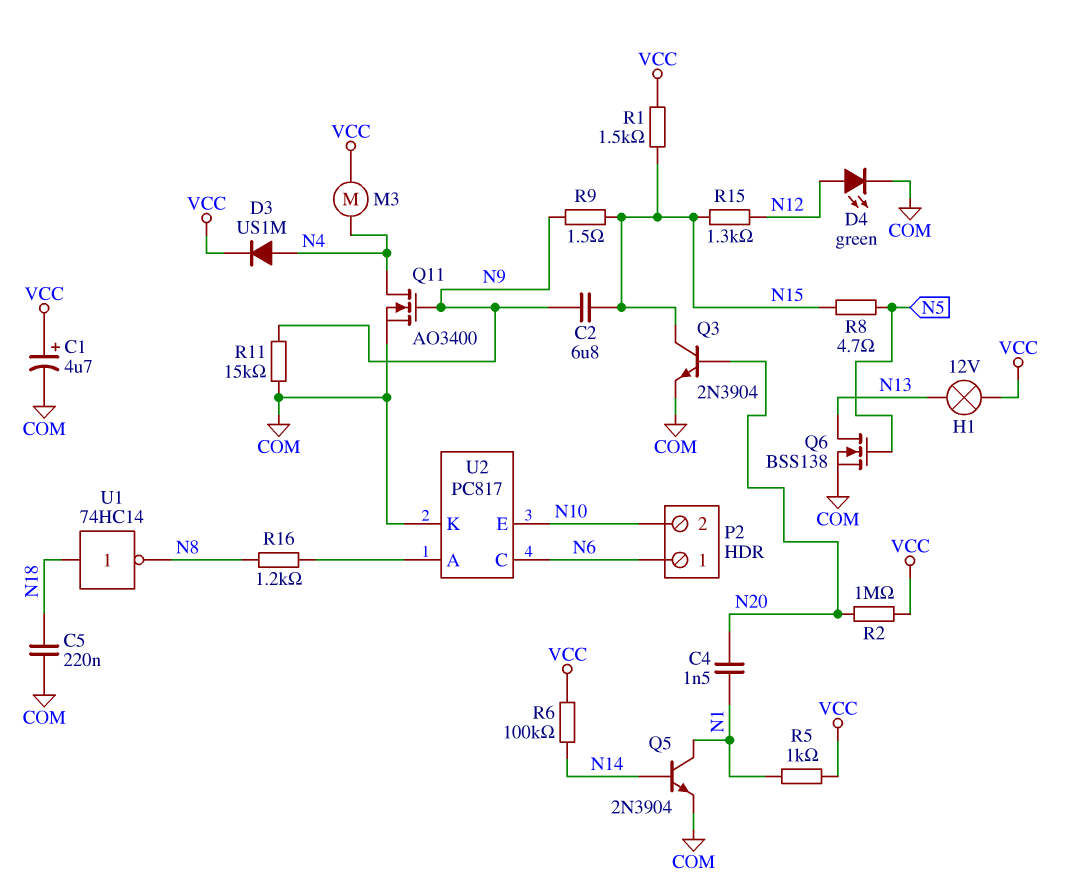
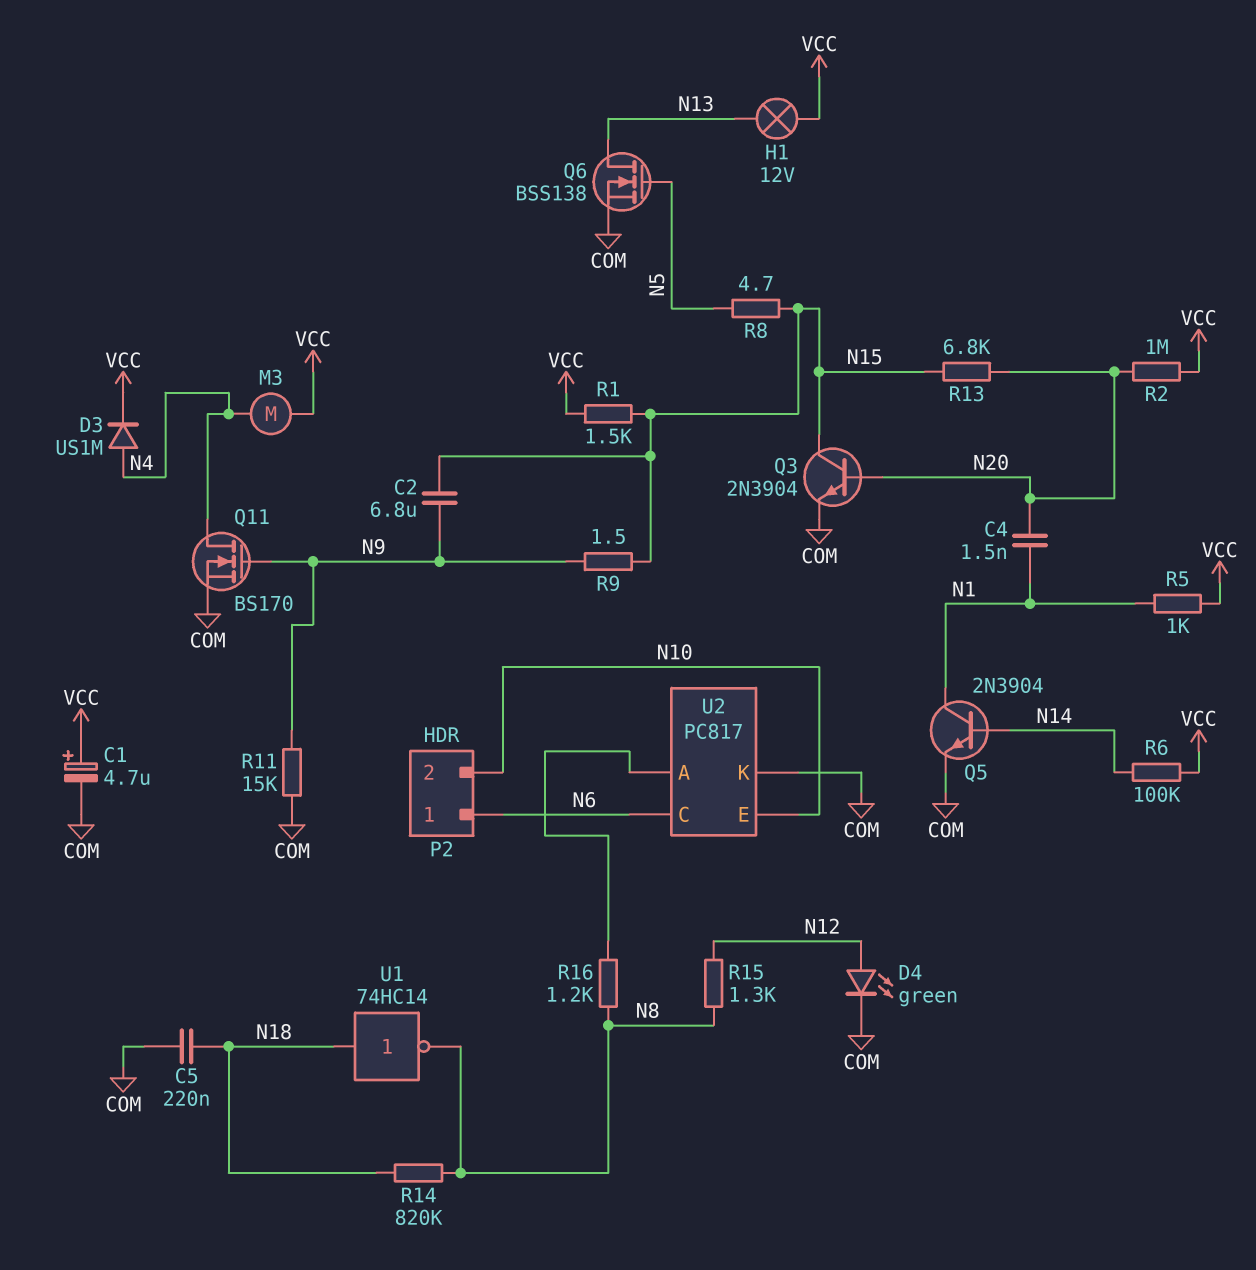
Q11: NMOS AO3400 (G N9, D N4, S COM) -> NMOS BS170 (G N9, D N4, S COM)
R13: none -> 6.8k (N15, N20)
R14: none -> 820k (N8, N18)
R15: 1.3k (N12, N15) -> 1.3k (N8, N12)

